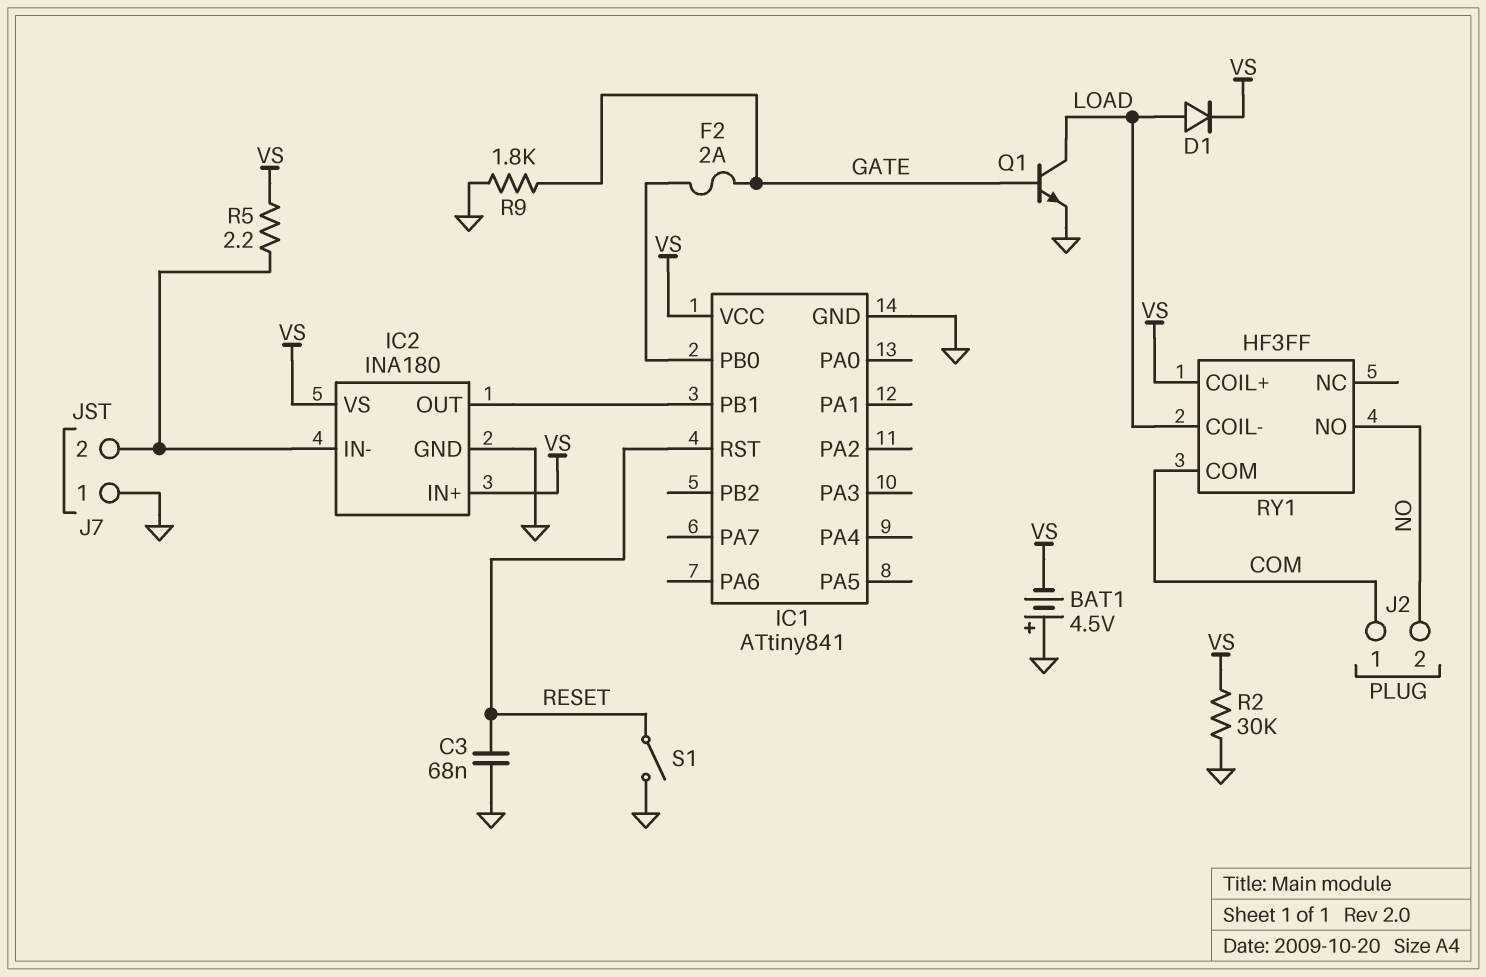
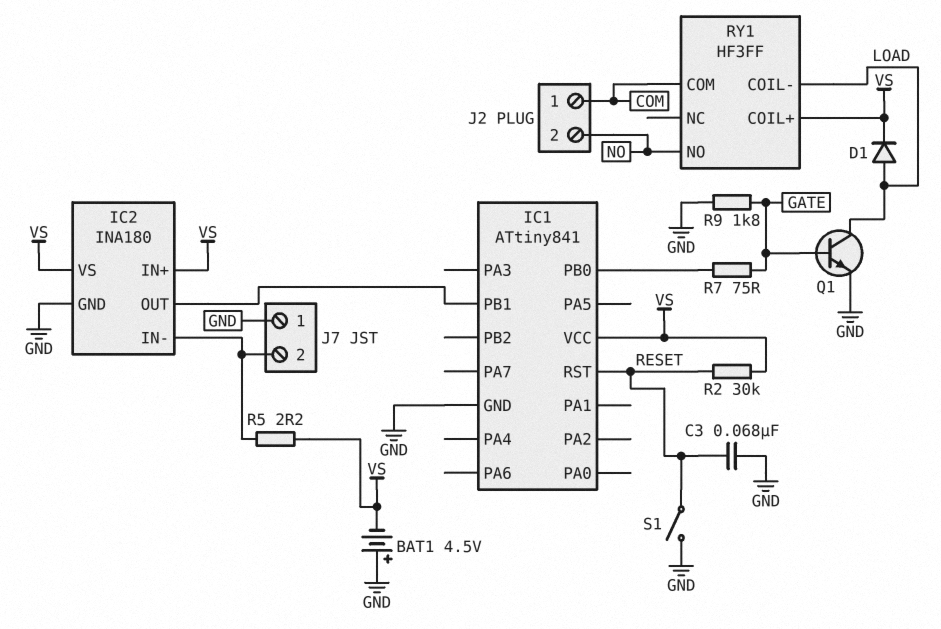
F2: 2A (GATE, IC1/PB0) -> none
R2: 30k (GND, VS) -> 30k (RESET, VS)
R7: none -> 75 (GATE, IC1/PB0)

